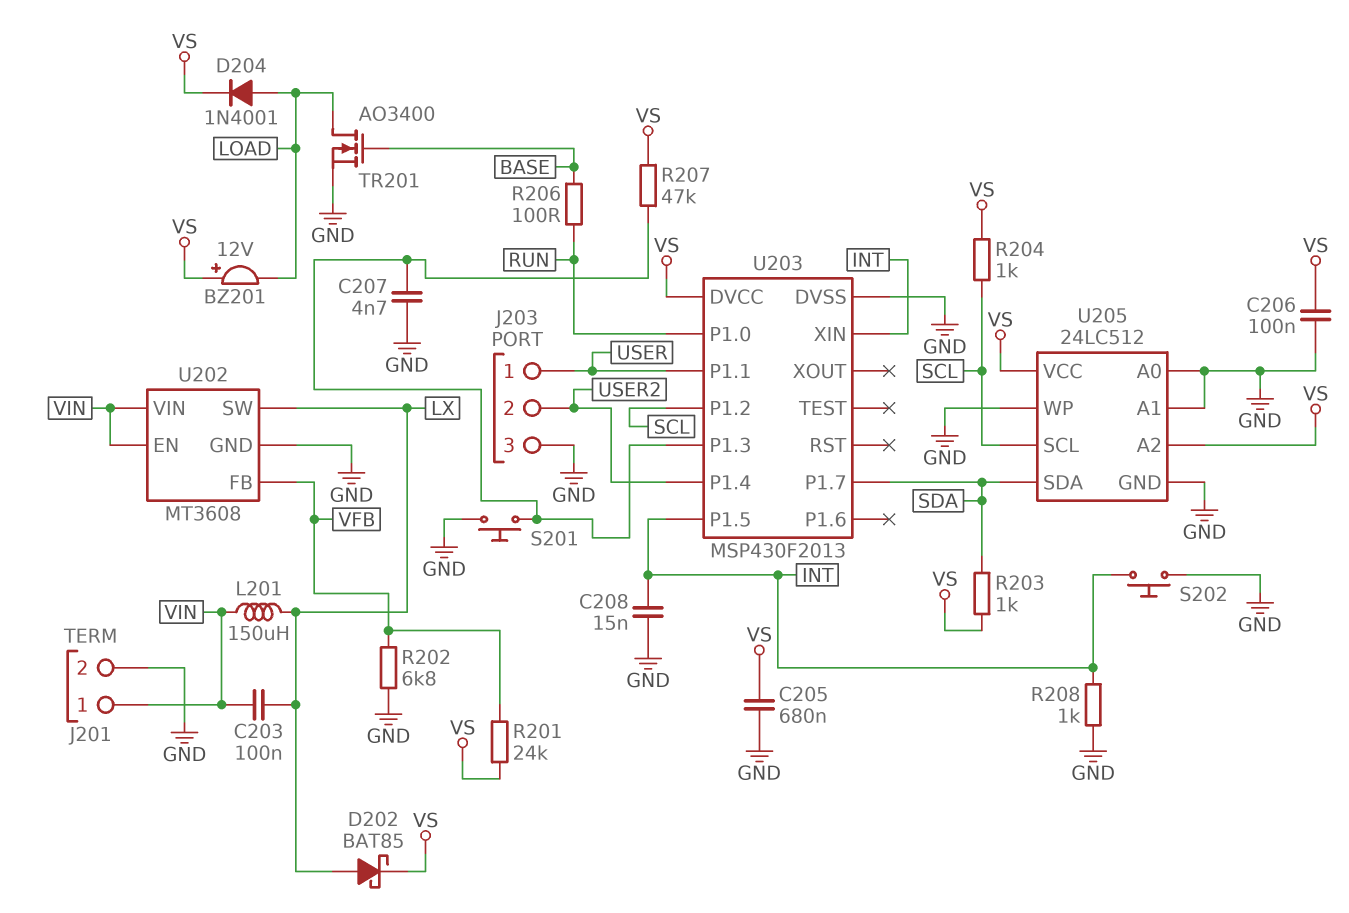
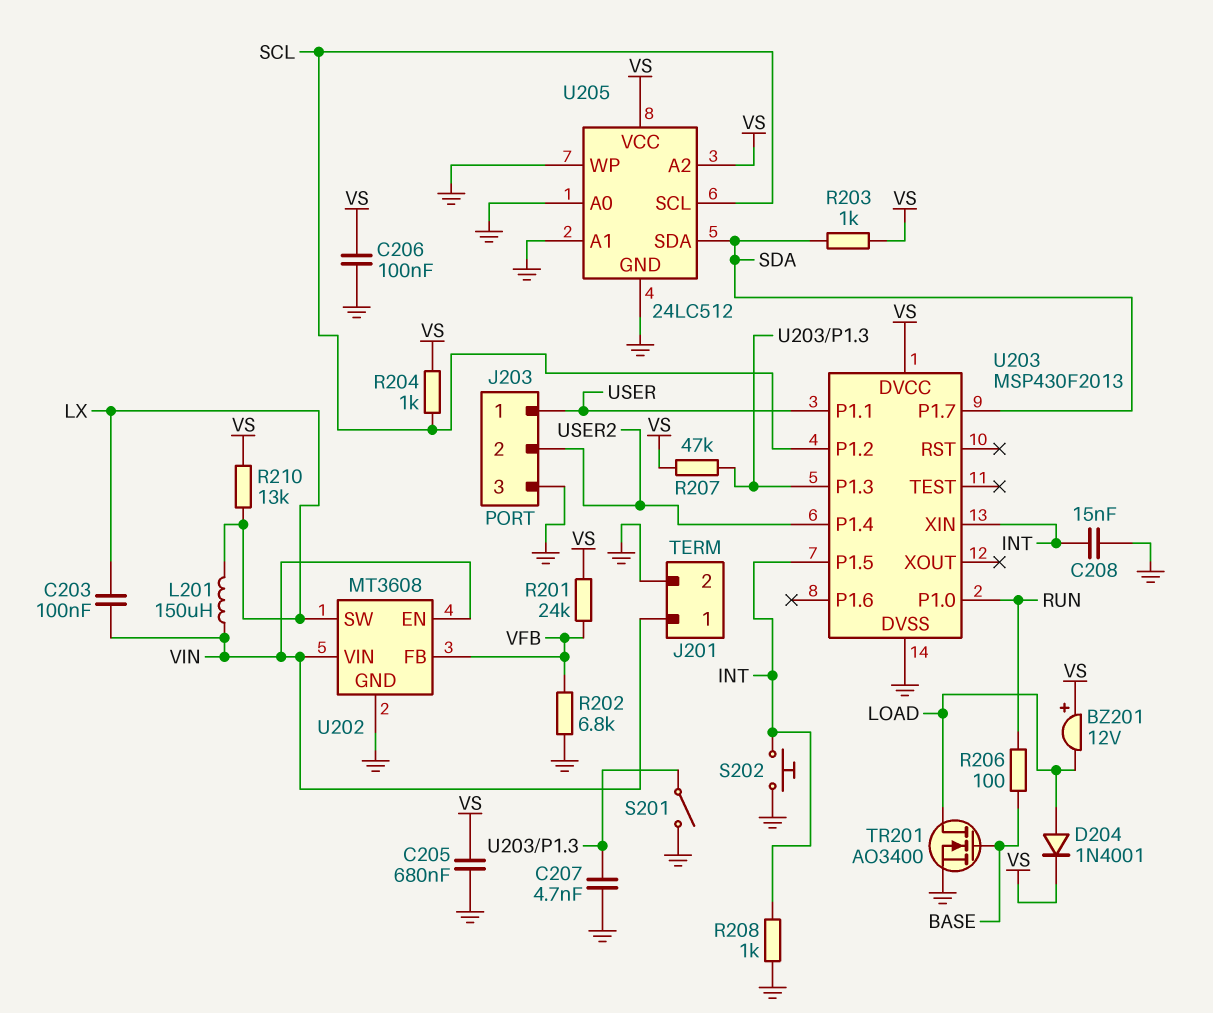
D202: schottky BAT85 (A LX, K VS) -> none
R210: none -> 13k (LX, VS)
S201: button (GND, U203/P1.3) -> switch (GND, U203/P1.3)

